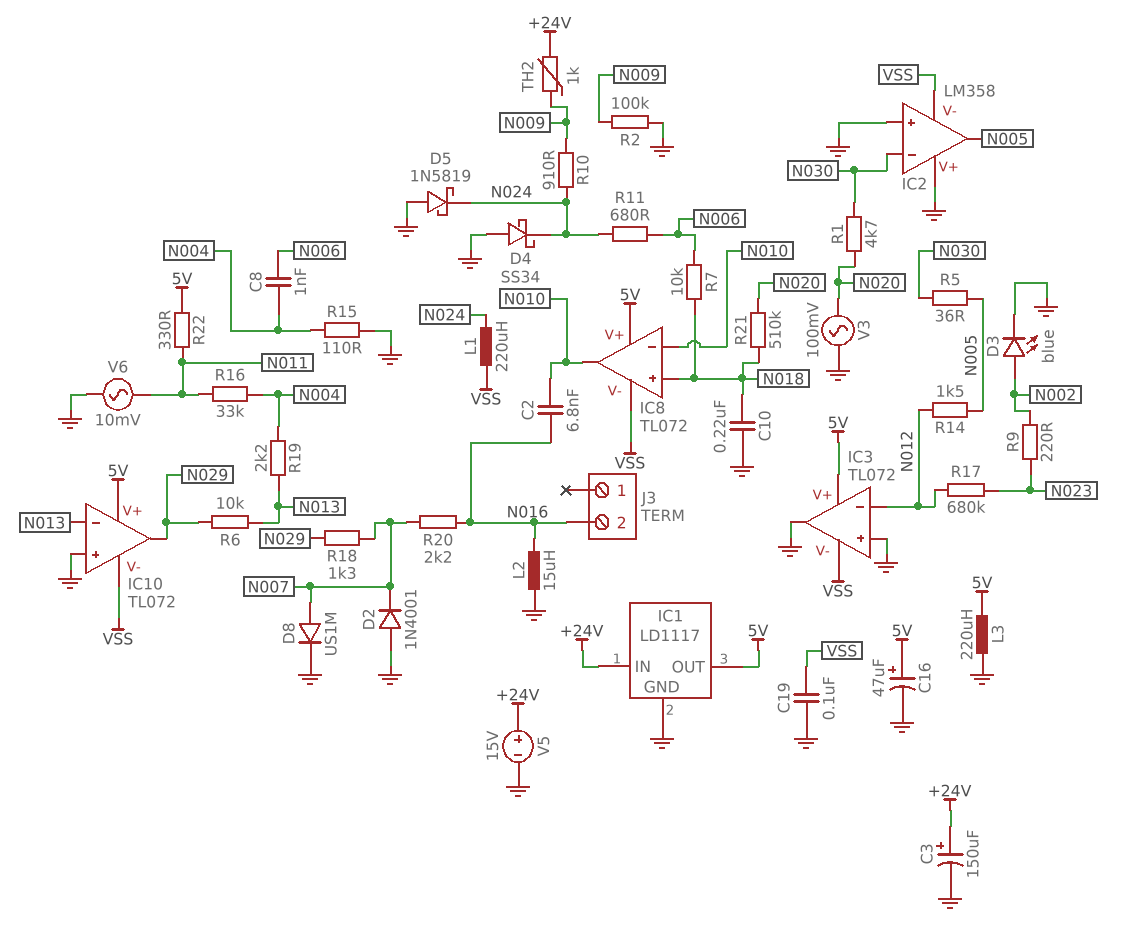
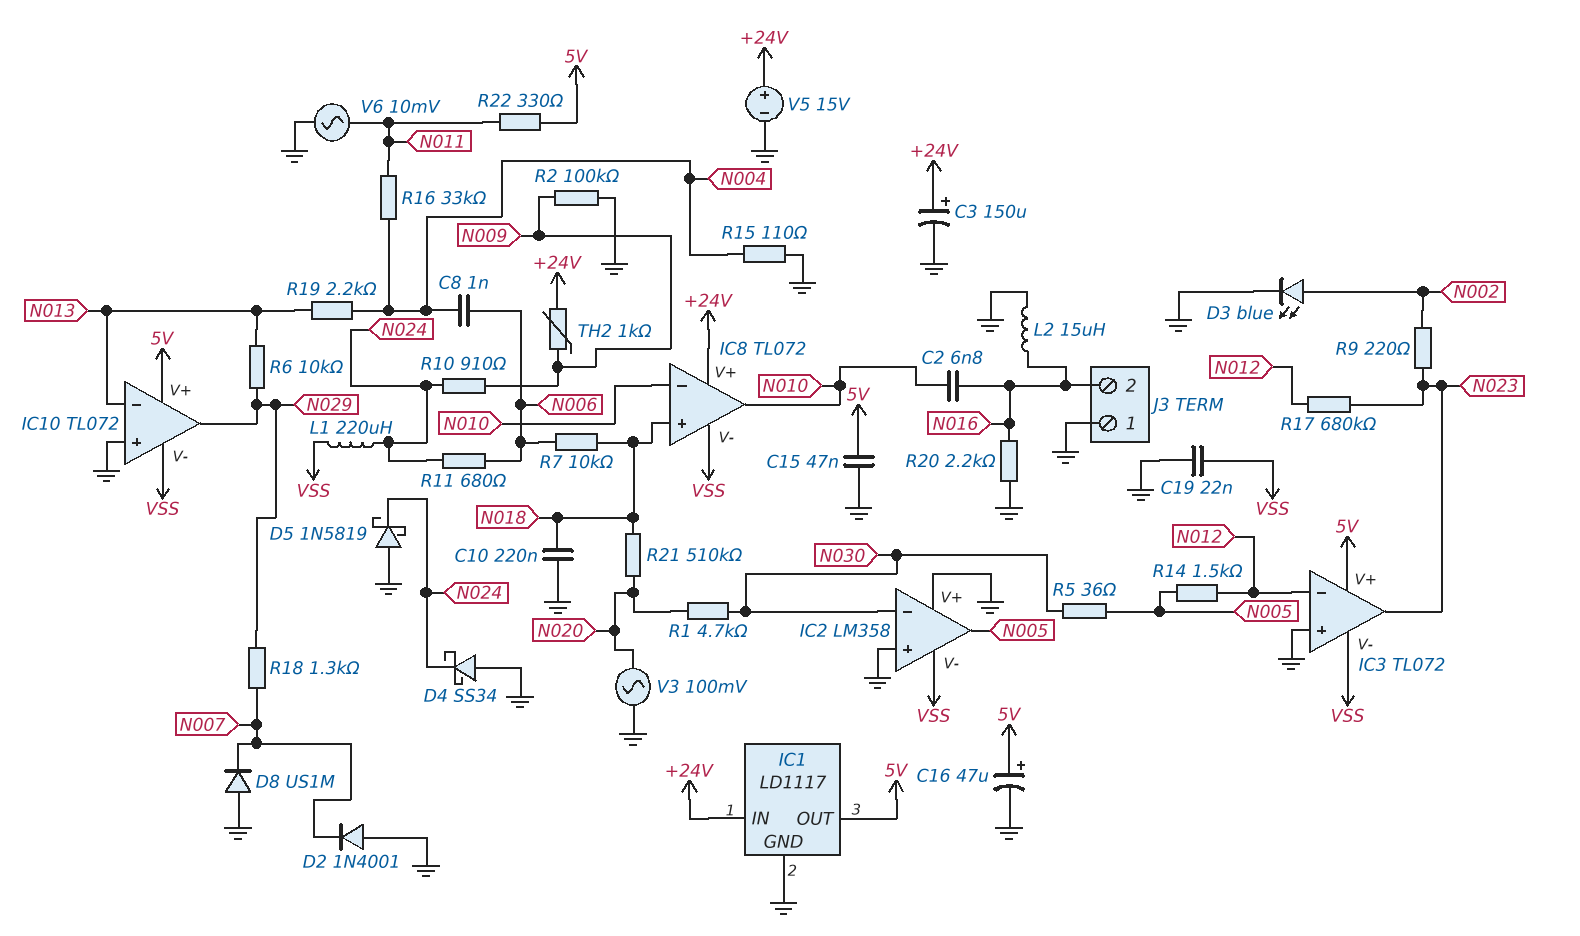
C15: none -> 47nF (5V, GND)
C19: 100nF (GND, VSS) -> 22nF (GND, VSS)
D8: diode US1M (A N007, K GND) -> diode US1M (A GND, K N007)
IC3 pin out: GND -> N023
IC8 pin V+: 5V -> +24V
J3 pin 1: none -> GND
L3: 220uH (5V, GND) -> none
R20: 2.2k (N007, N016) -> 2.2k (GND, N016)

